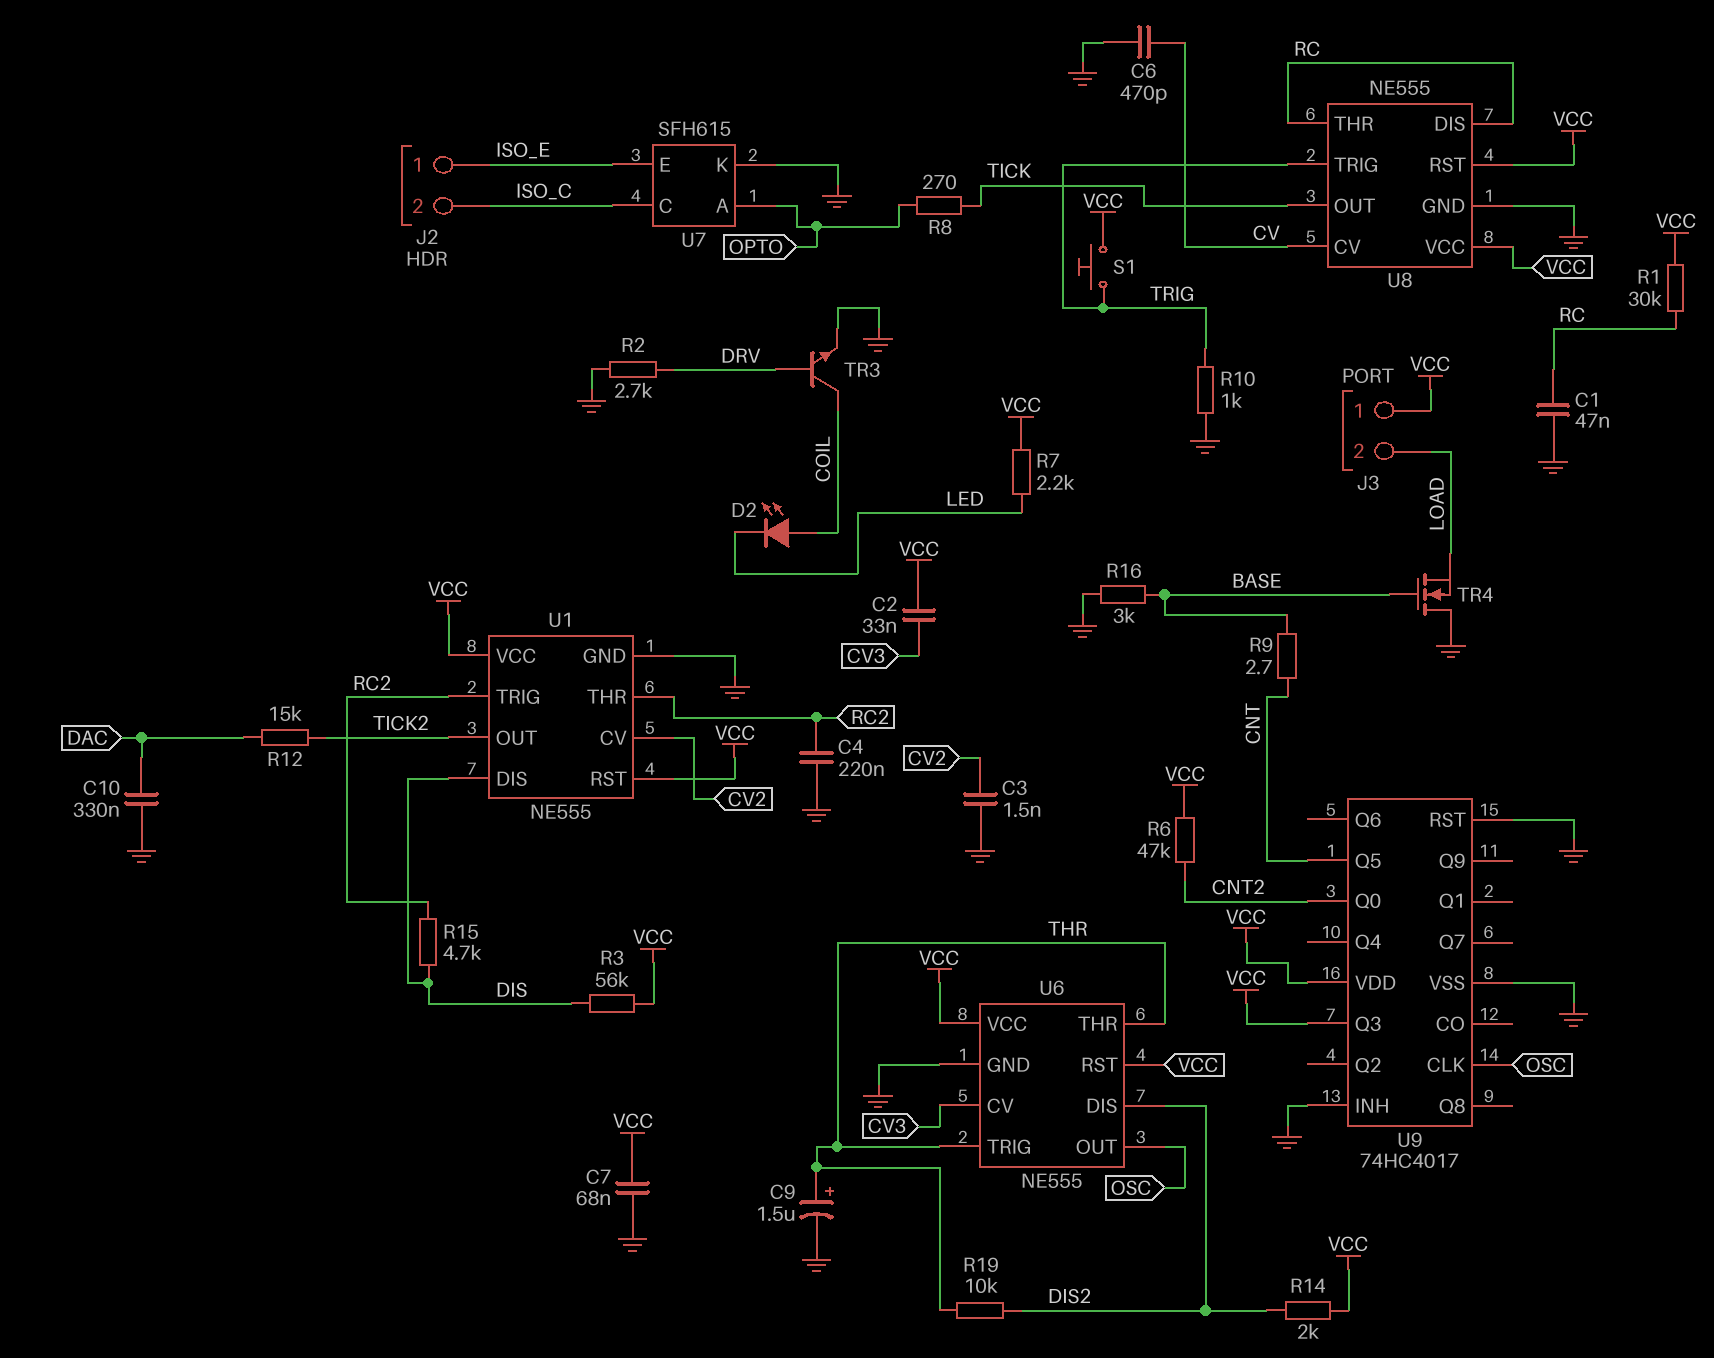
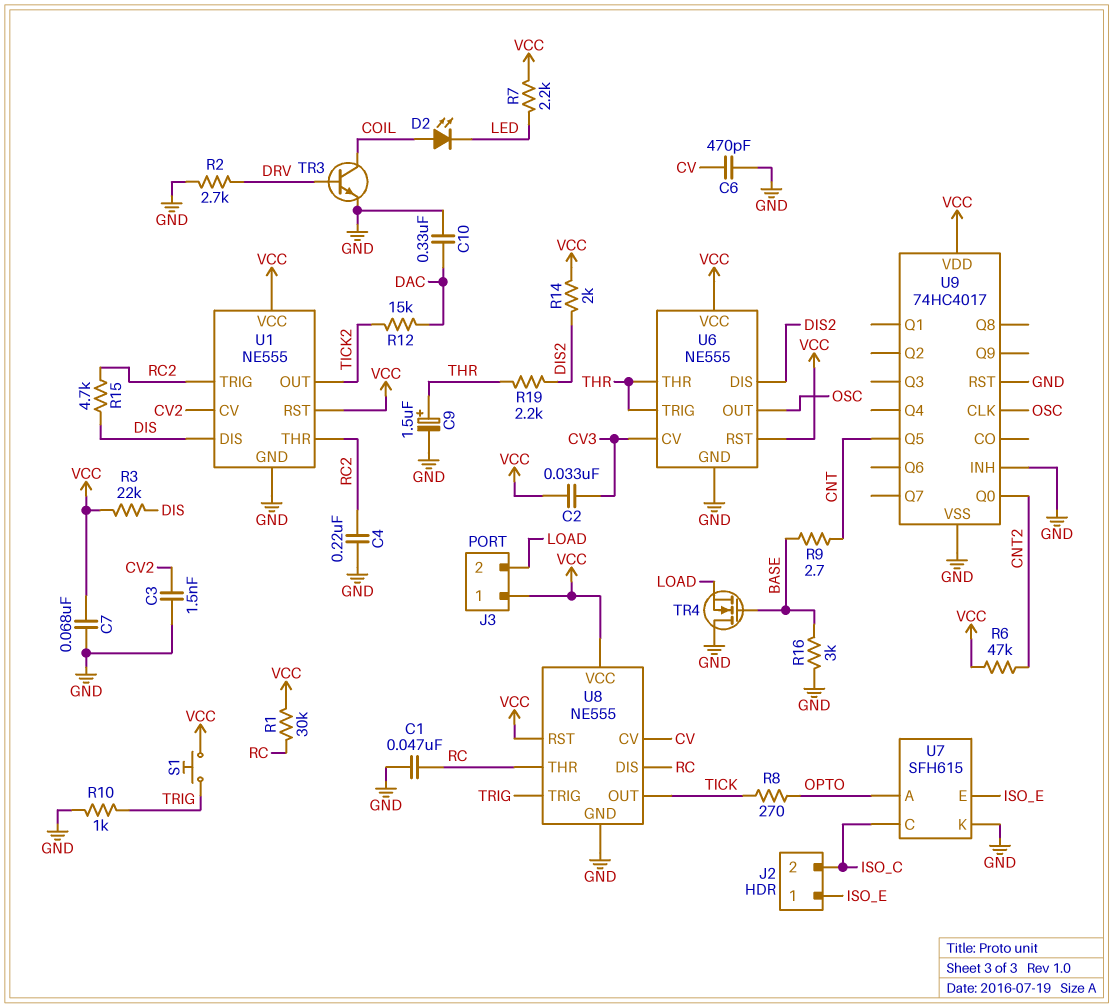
R3: 56k (DIS, VCC) -> 22k (DIS, VCC)
R19: 10k (DIS2, THR) -> 2.2k (DIS2, THR)
U9 pin Q3: VCC -> none

